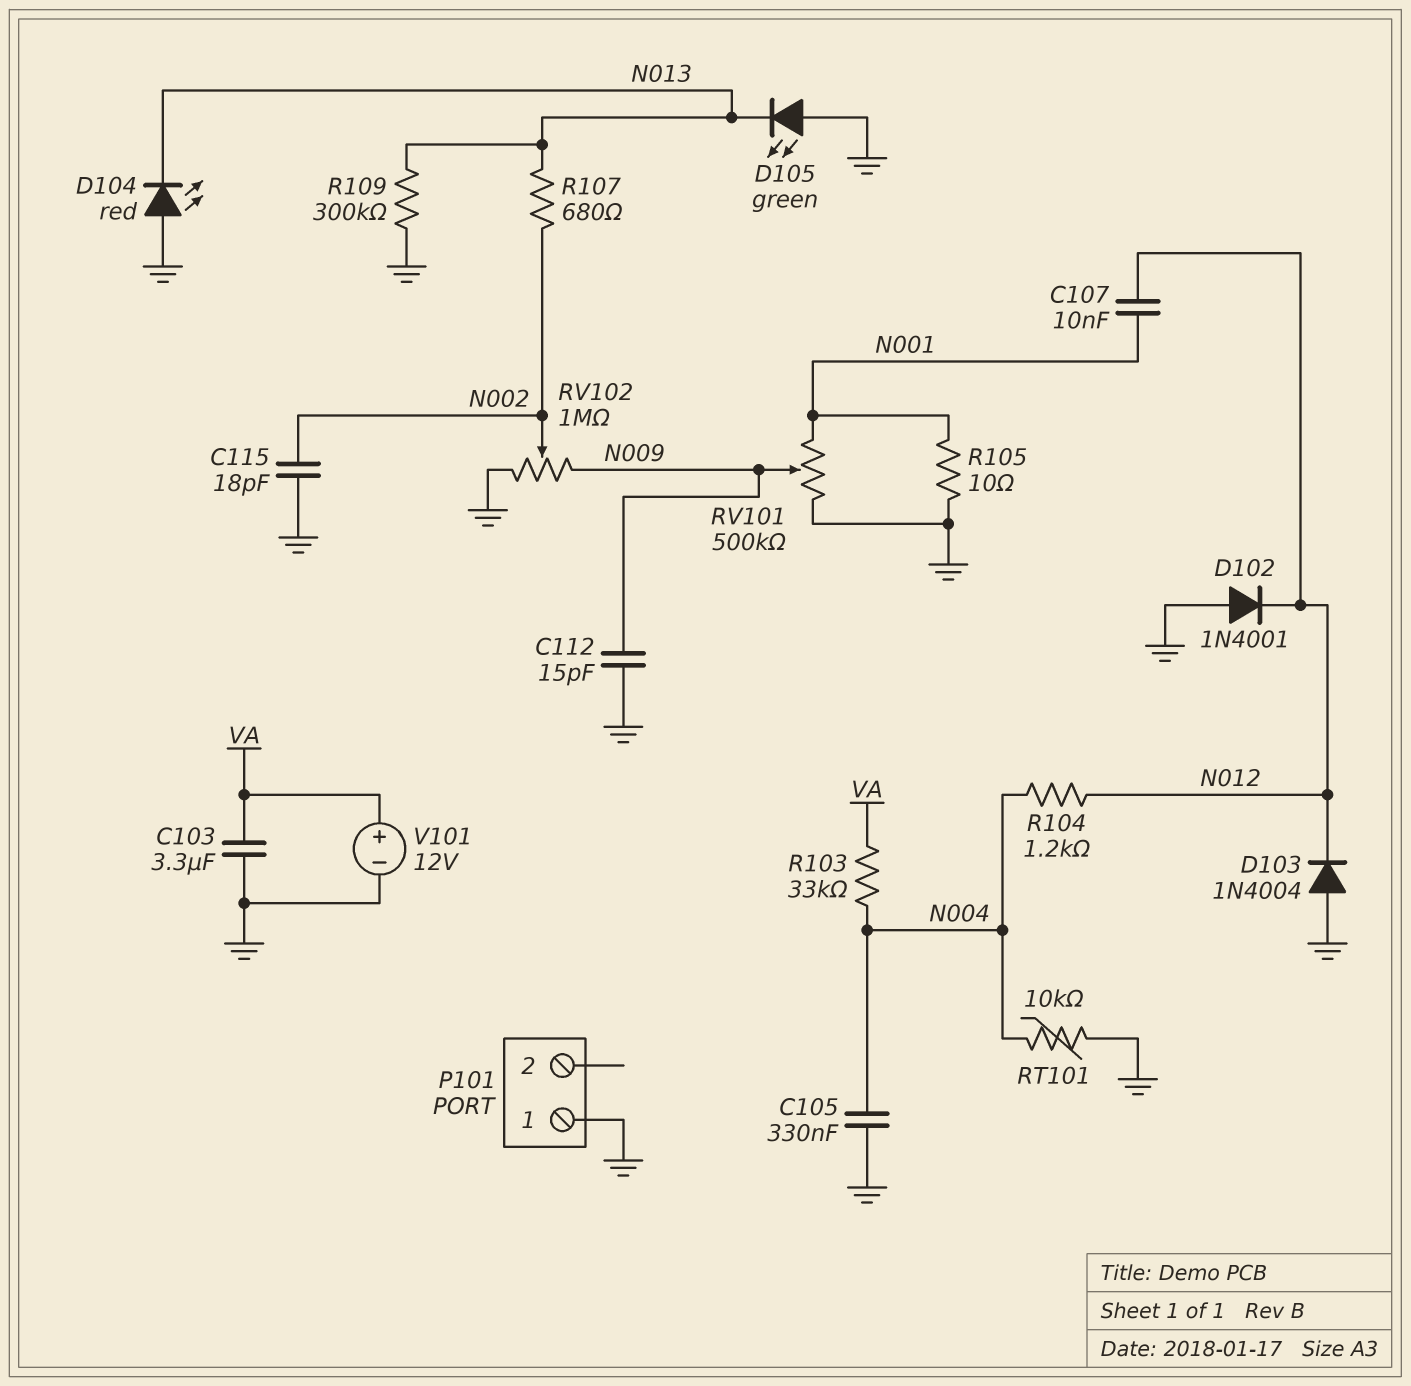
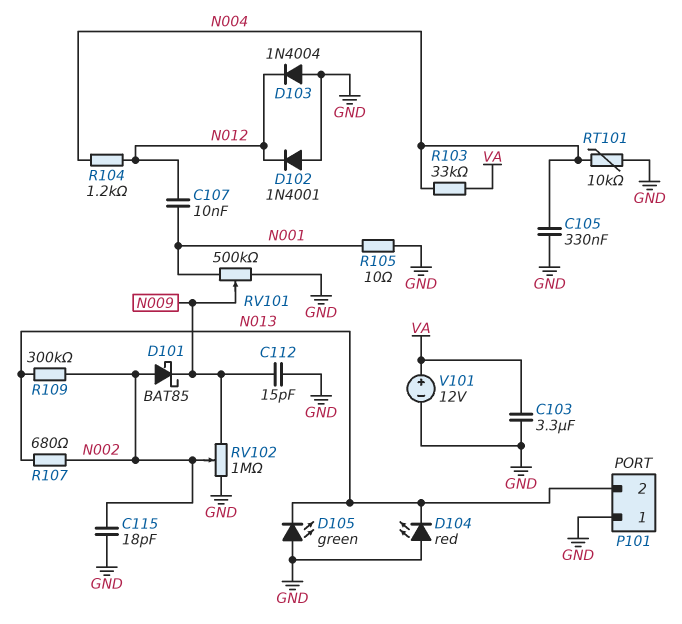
D101: none -> schottky BAT85 (A N002, K N009)
P101 pin 2: none -> N013
R109: 300k (GND, N013) -> 300k (N002, N013)

